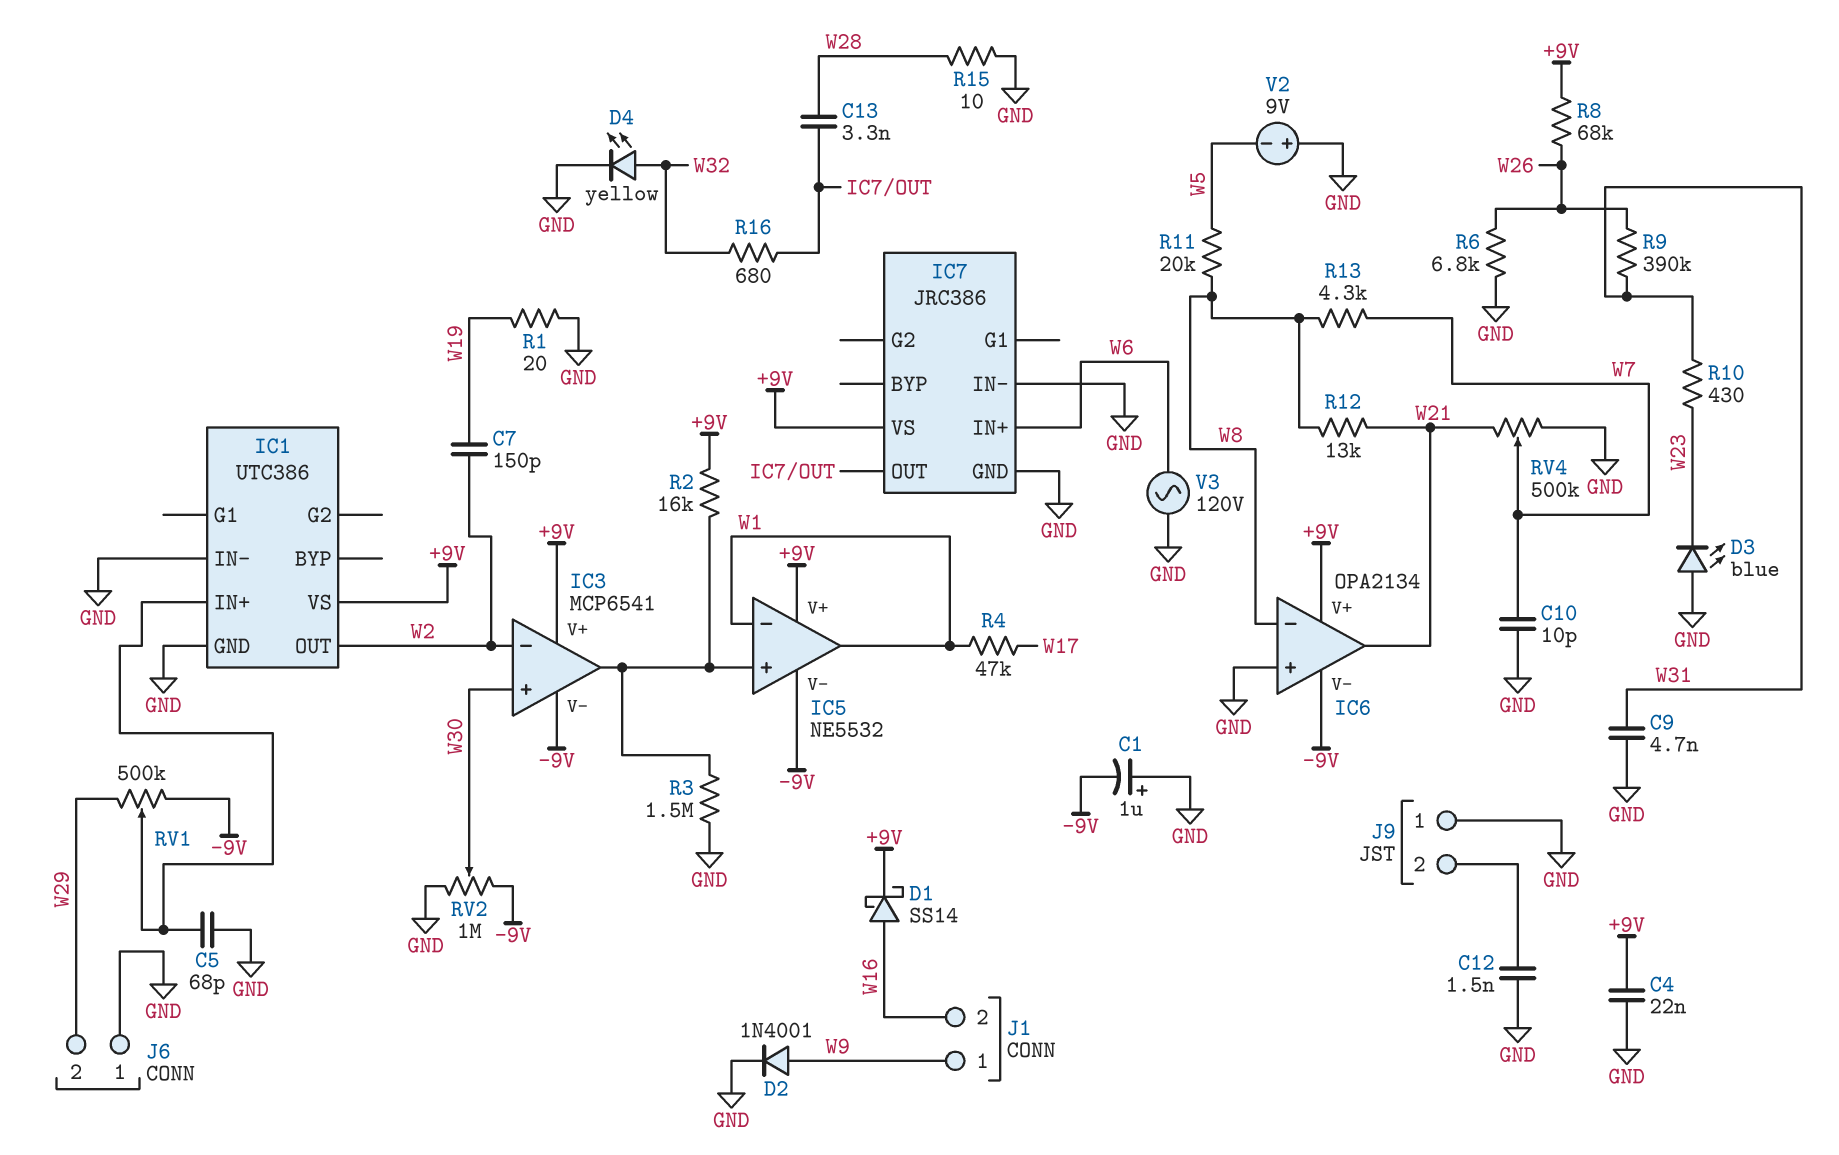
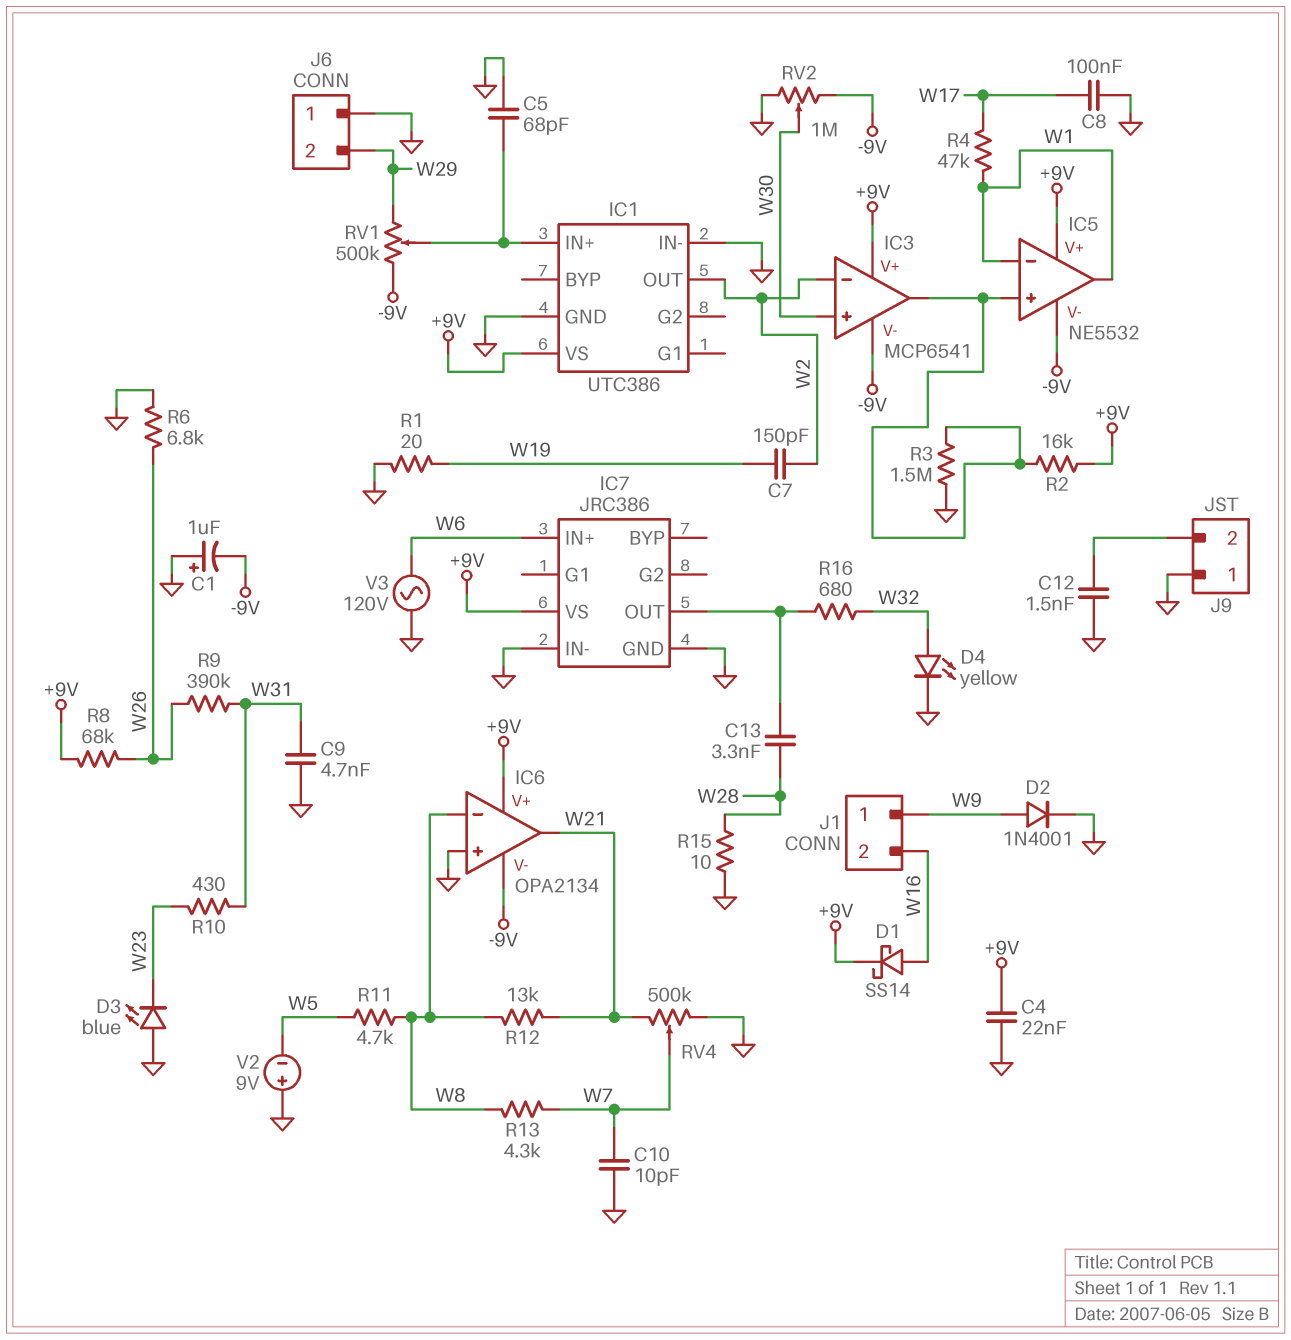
C8: none -> 100nF (GND, W17)
R11: 20k (W5, W8) -> 4.7k (W5, W8)

